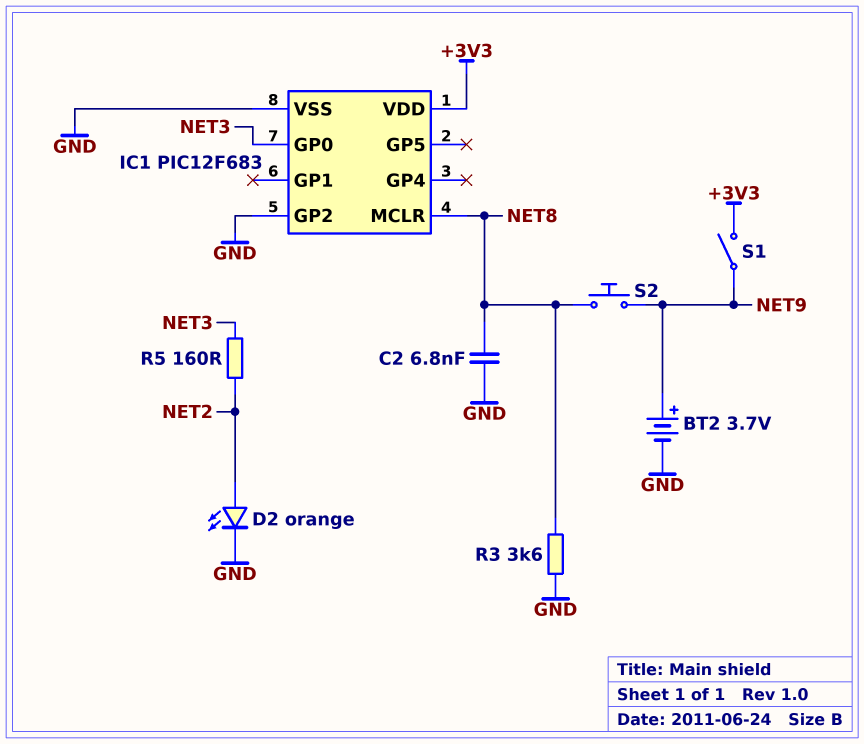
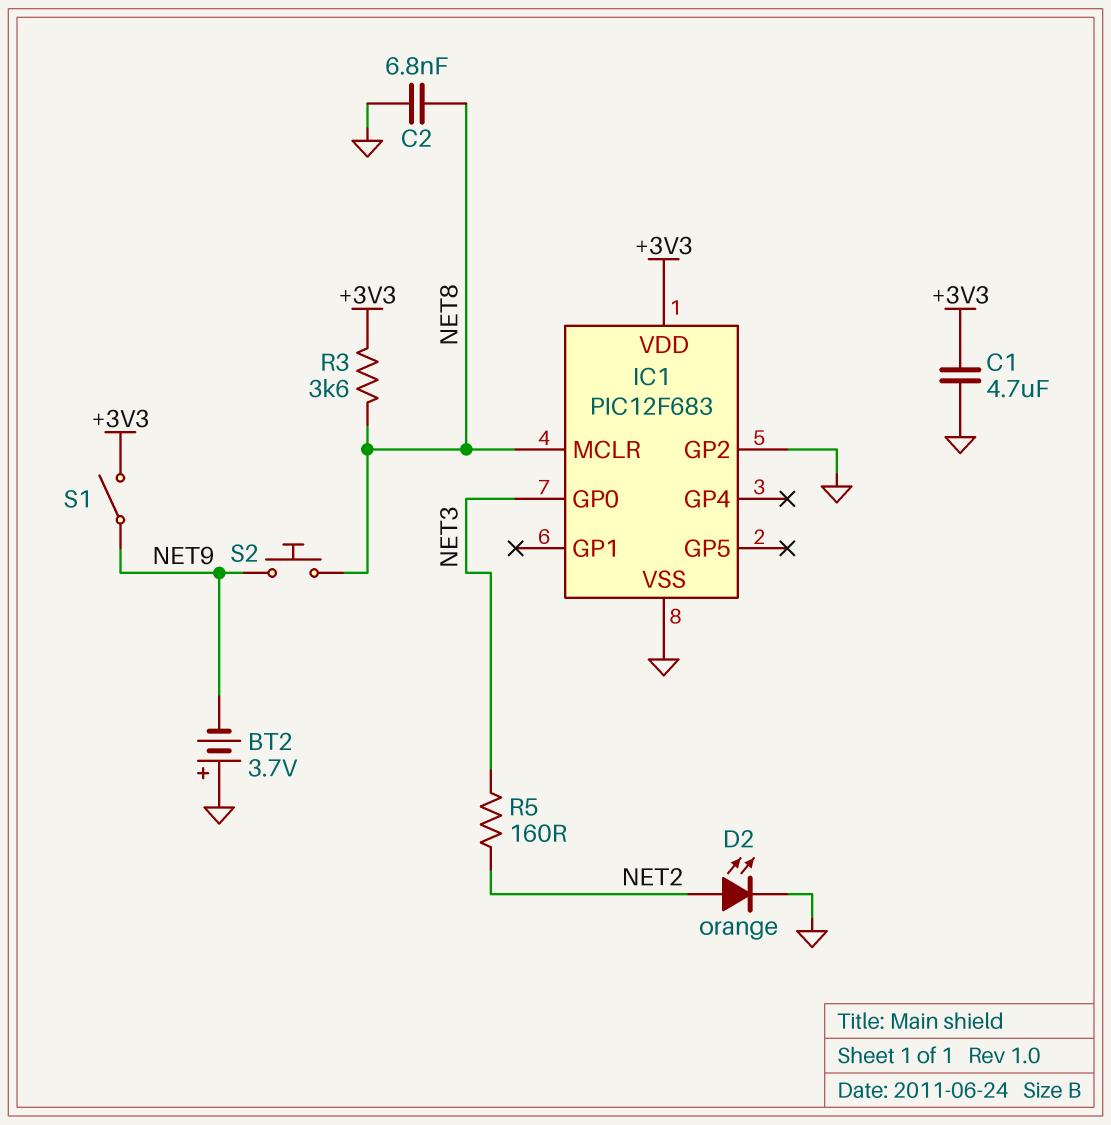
BT2: 3.7V (plus NET9, minus GND) -> 3.7V (plus GND, minus NET9)
C1: none -> 4.7uF (+3V3, GND)
R3: 3.6k (GND, NET8) -> 3.6k (+3V3, NET8)

